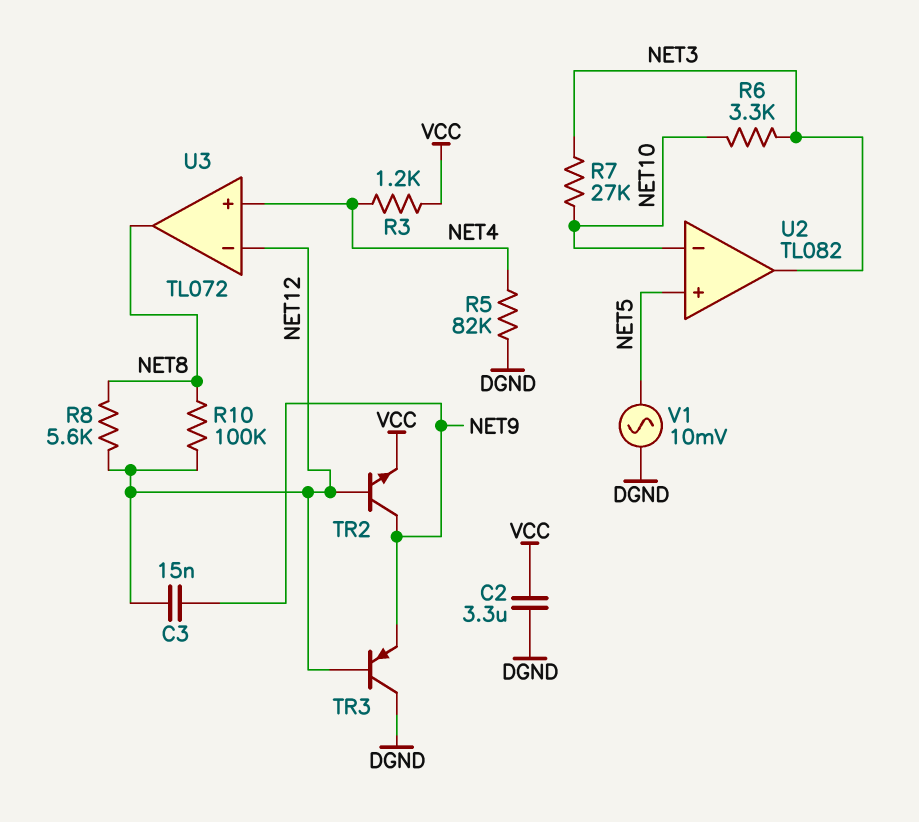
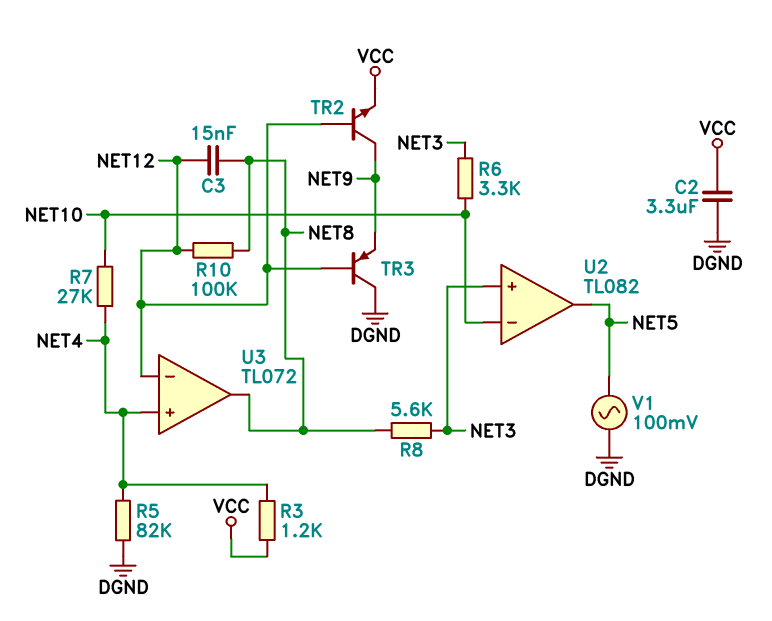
C3: 15nF (NET9, NET12) -> 15nF (NET8, NET12)
R7: 27k (NET3, NET10) -> 27k (NET4, NET10)
R8: 5.6k (NET8, NET12) -> 5.6k (NET3, NET8)
U2 pin in+: NET5 -> NET3
U2 pin out: NET3 -> NET5
V1: AC 10mV (DGND, NET5) -> AC 100mV (DGND, NET5)

